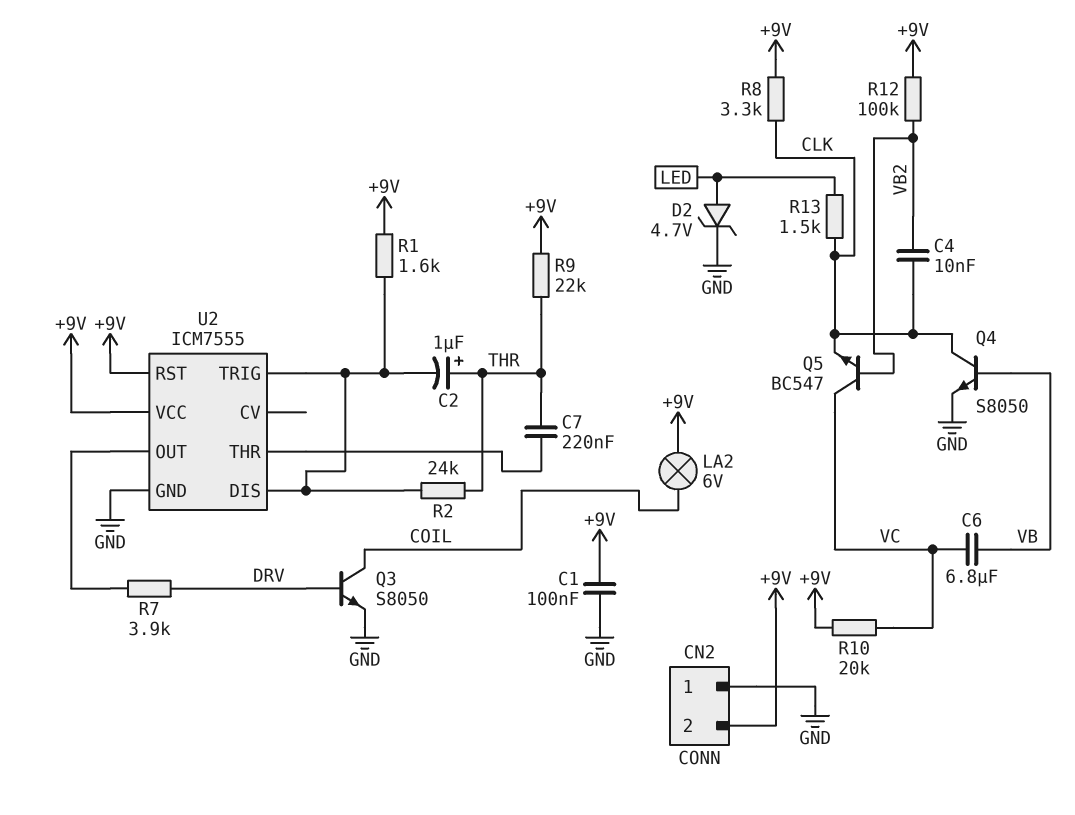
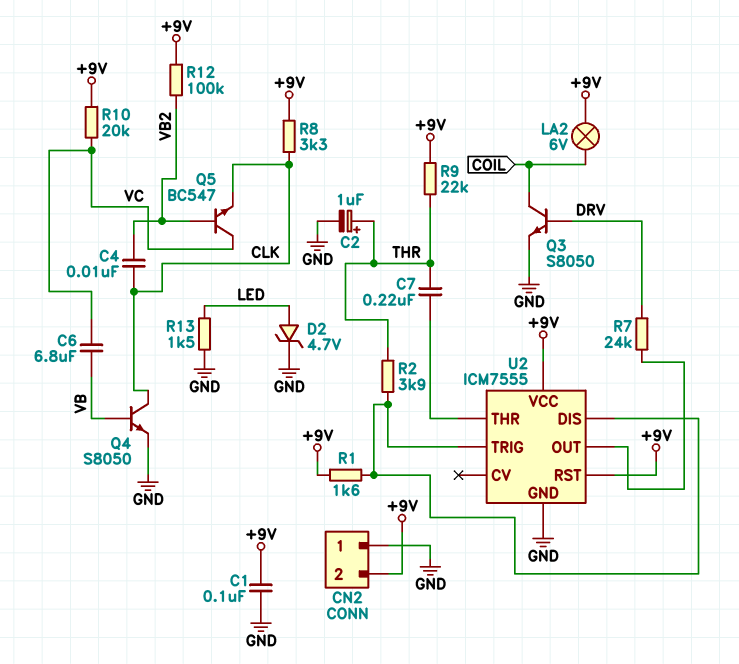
C2: 1uF (plus THR, minus U2/DIS) -> 1uF (plus THR, minus GND)
R2: 24k (THR, U2/DIS) -> 3.9k (THR, U2/DIS)
R7: 3.9k (DRV, U2/OUT) -> 24k (DRV, U2/OUT)
R13: 1.5k (CLK, LED) -> 1.5k (GND, LED)

